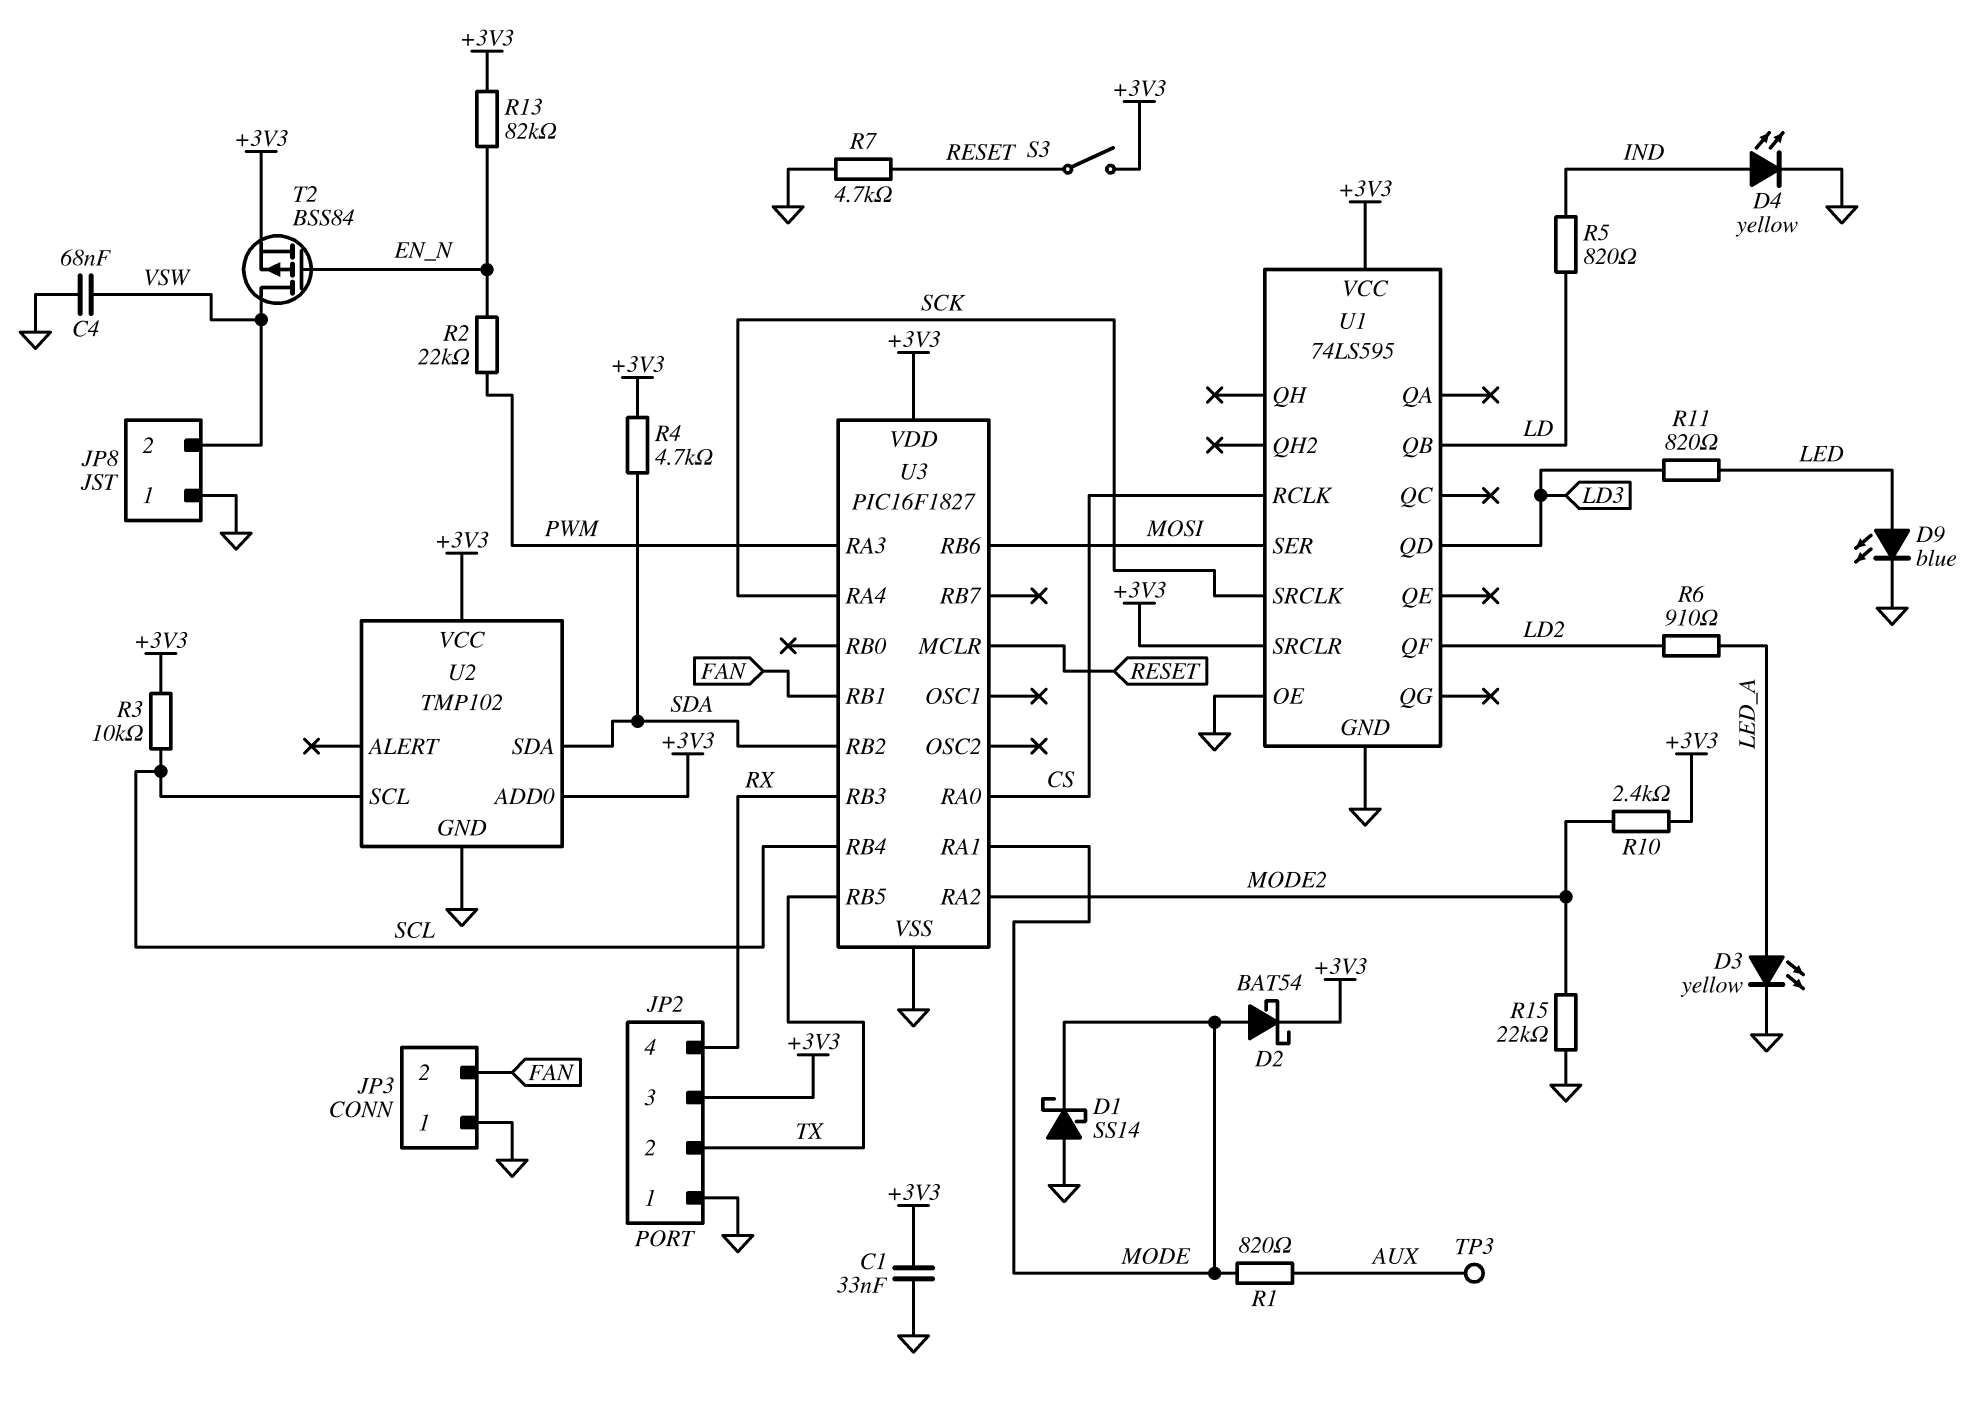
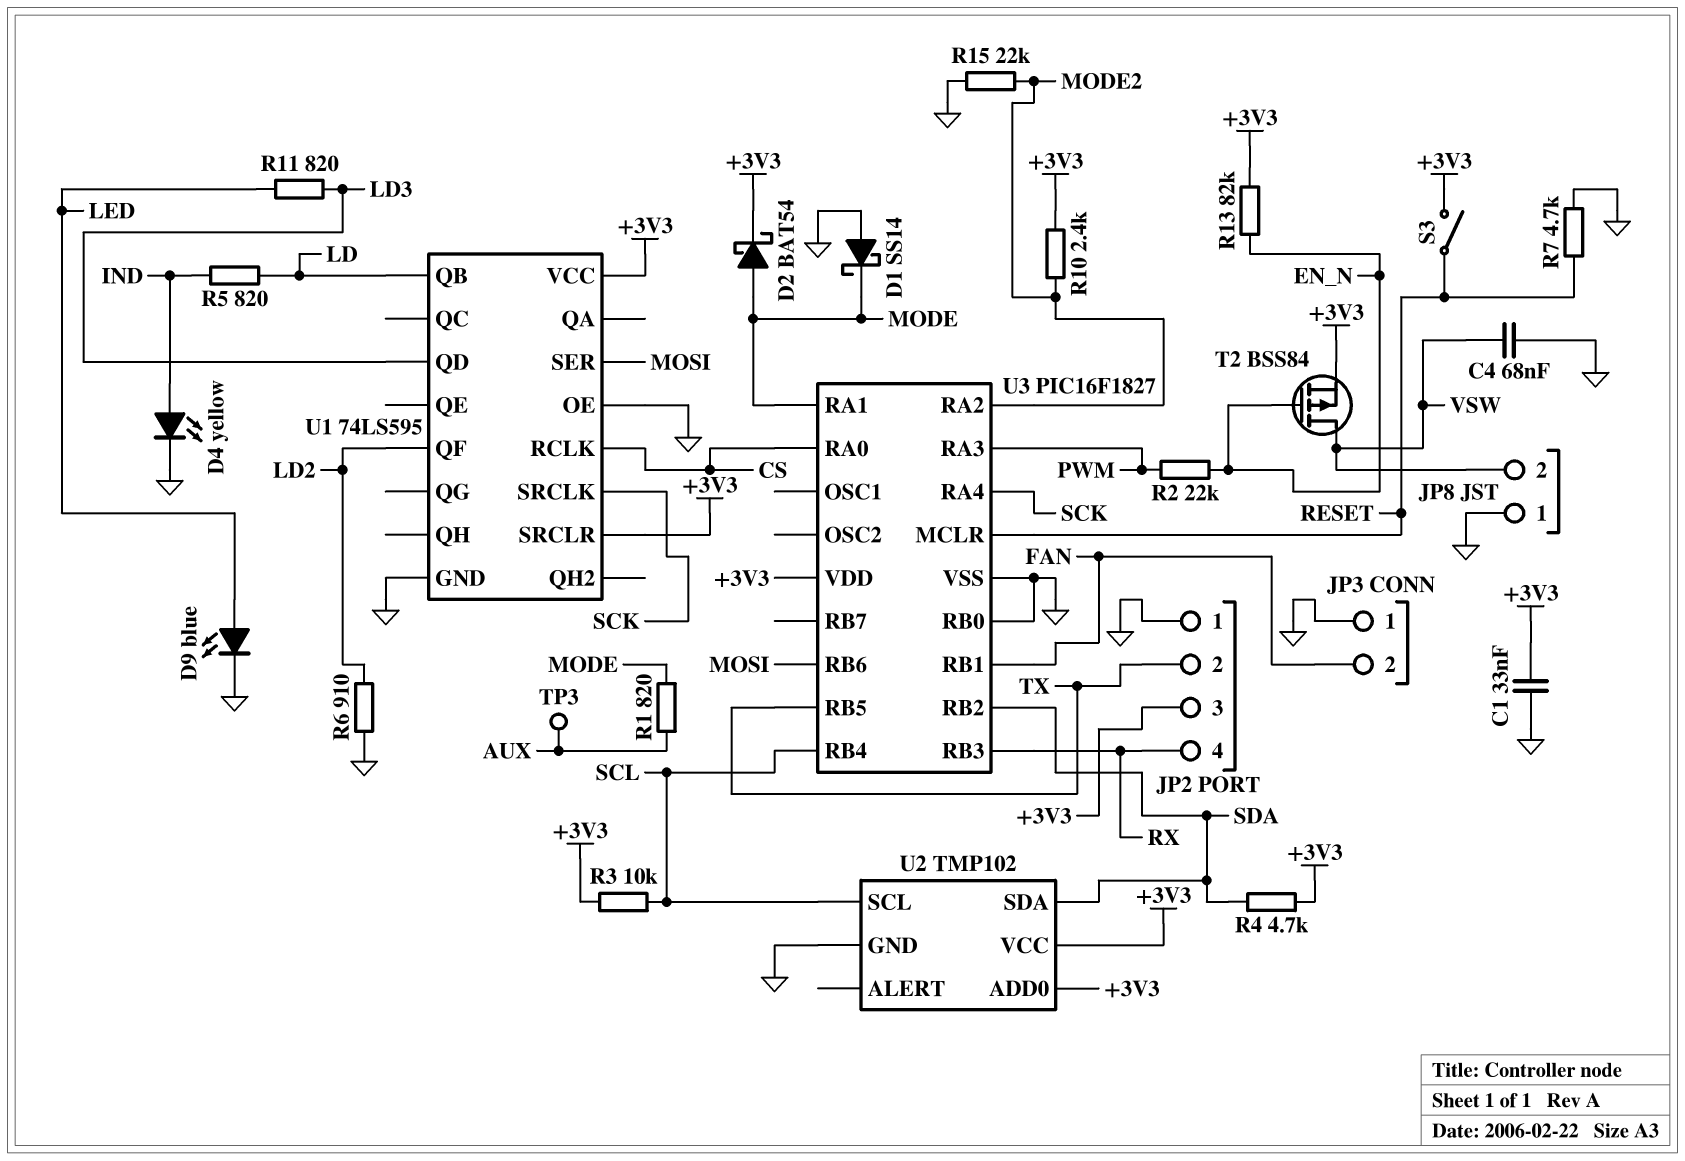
D3: LED yellow (A LED_A, K GND) -> none
R6: 910 (LD2, LED_A) -> 910 (GND, LD2)
U3 pin RB0: none -> GND

